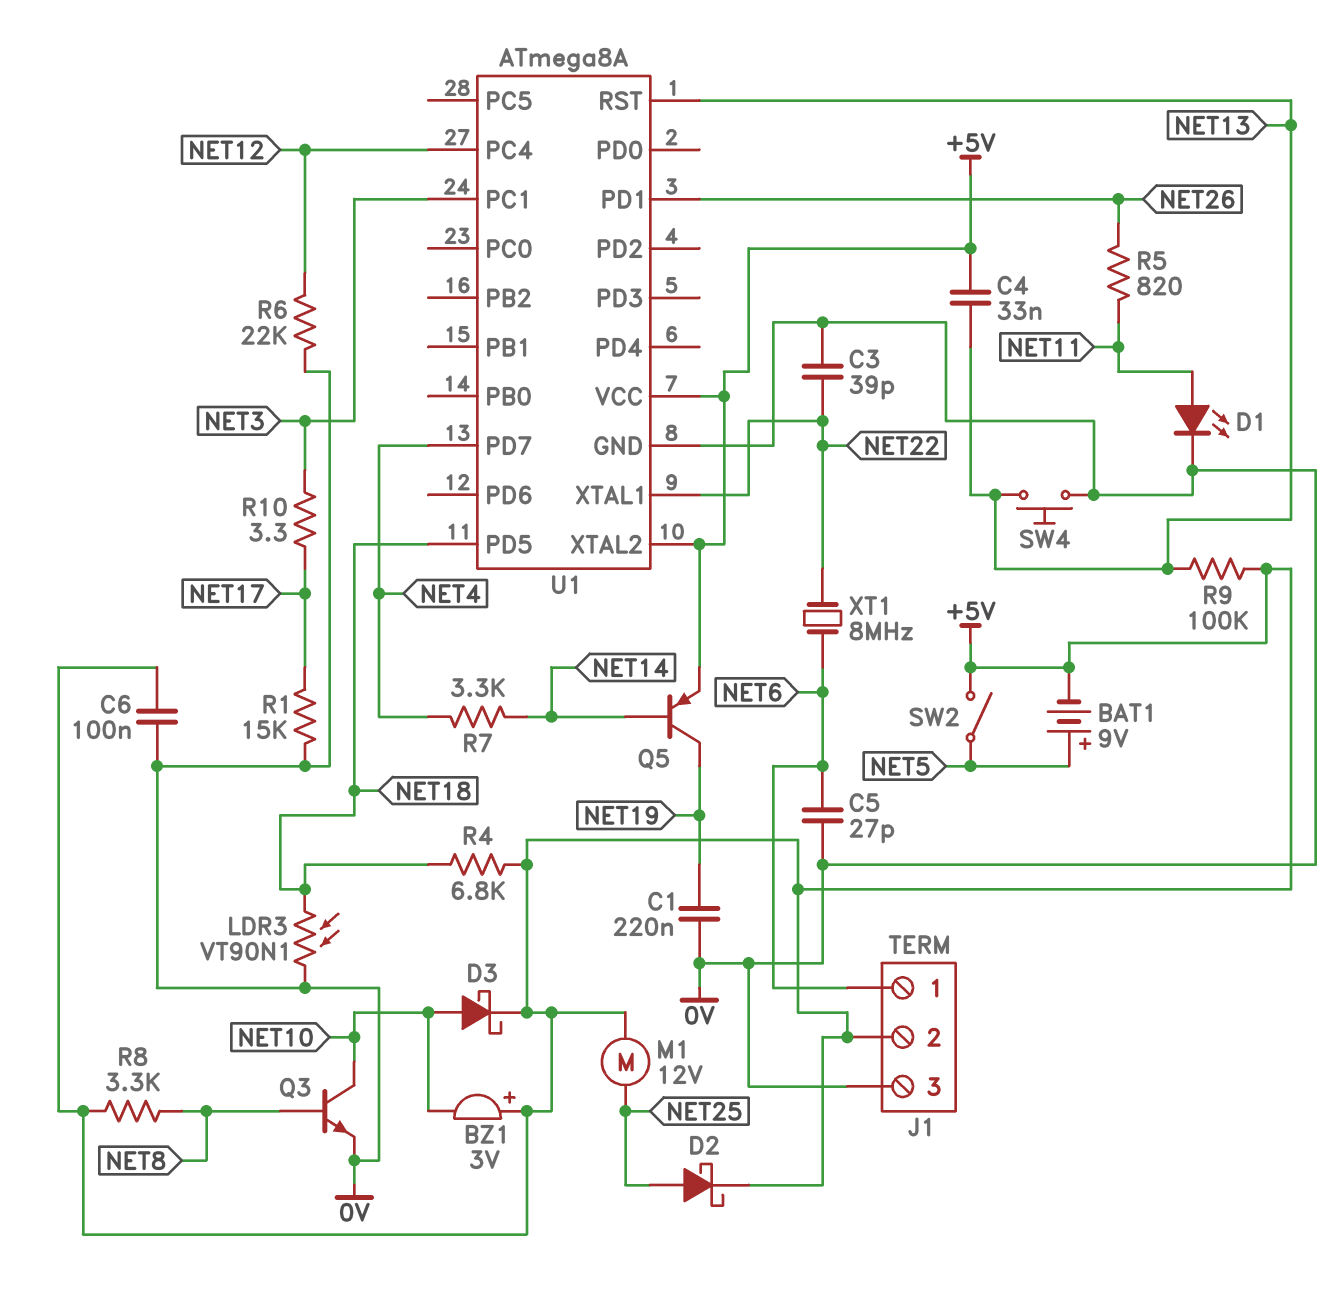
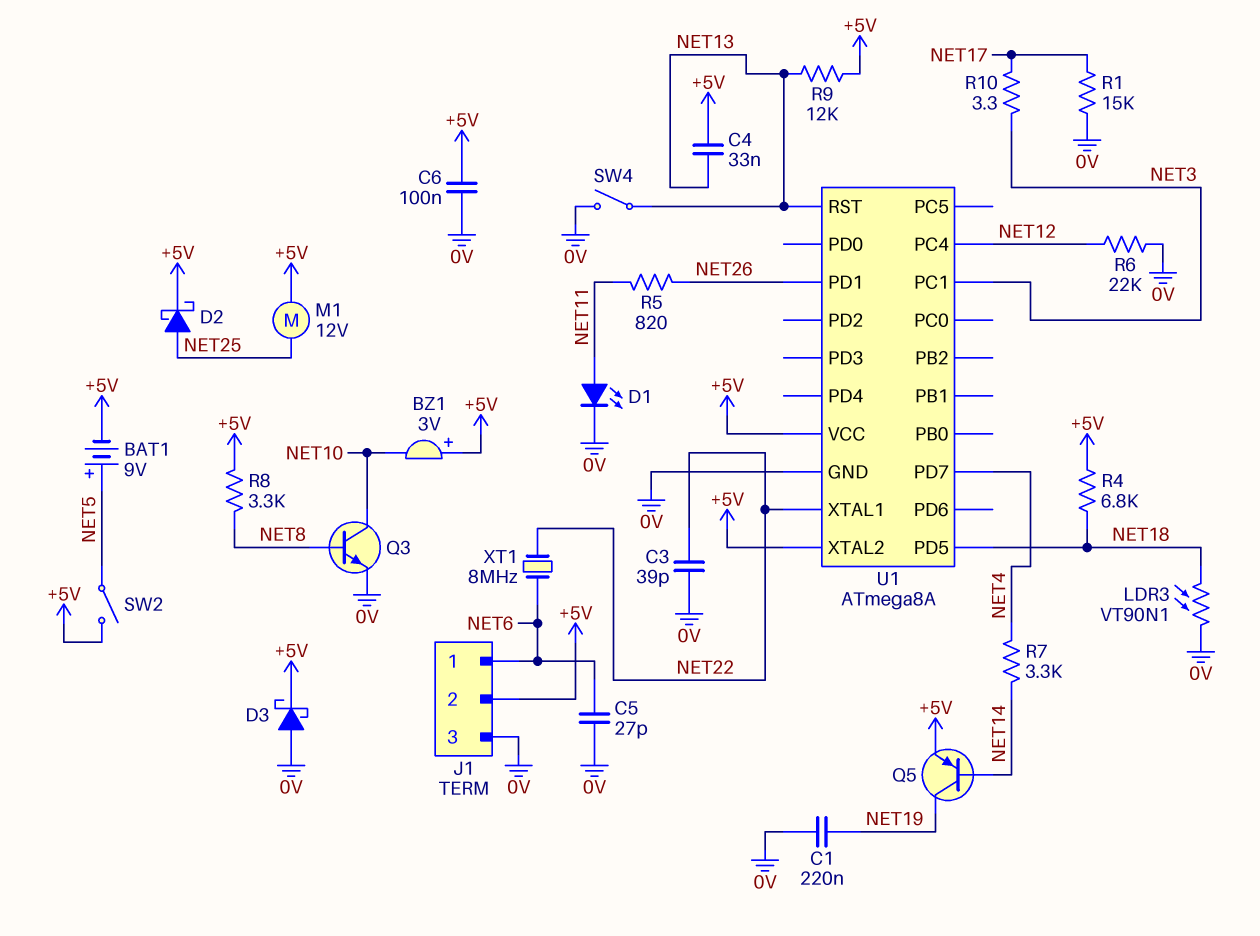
D3: schottky (A NET10, K +5V) -> schottky (A 0V, K +5V)
R9: 100k (+5V, NET13) -> 12k (+5V, NET13)
SW4: button (0V, NET13) -> switch (0V, NET13)

